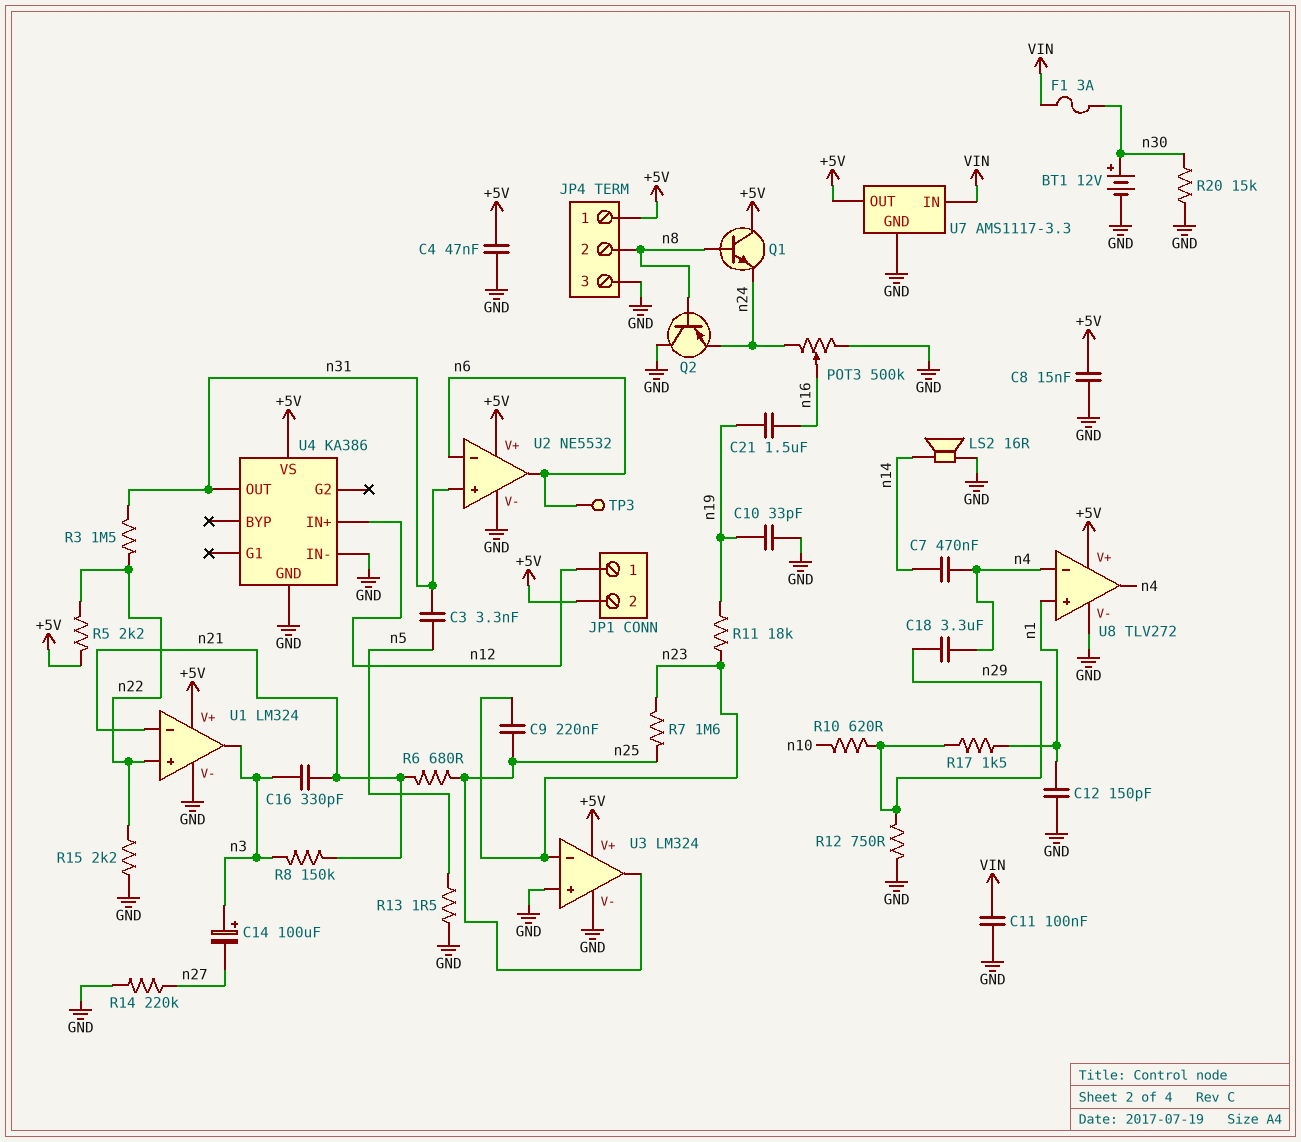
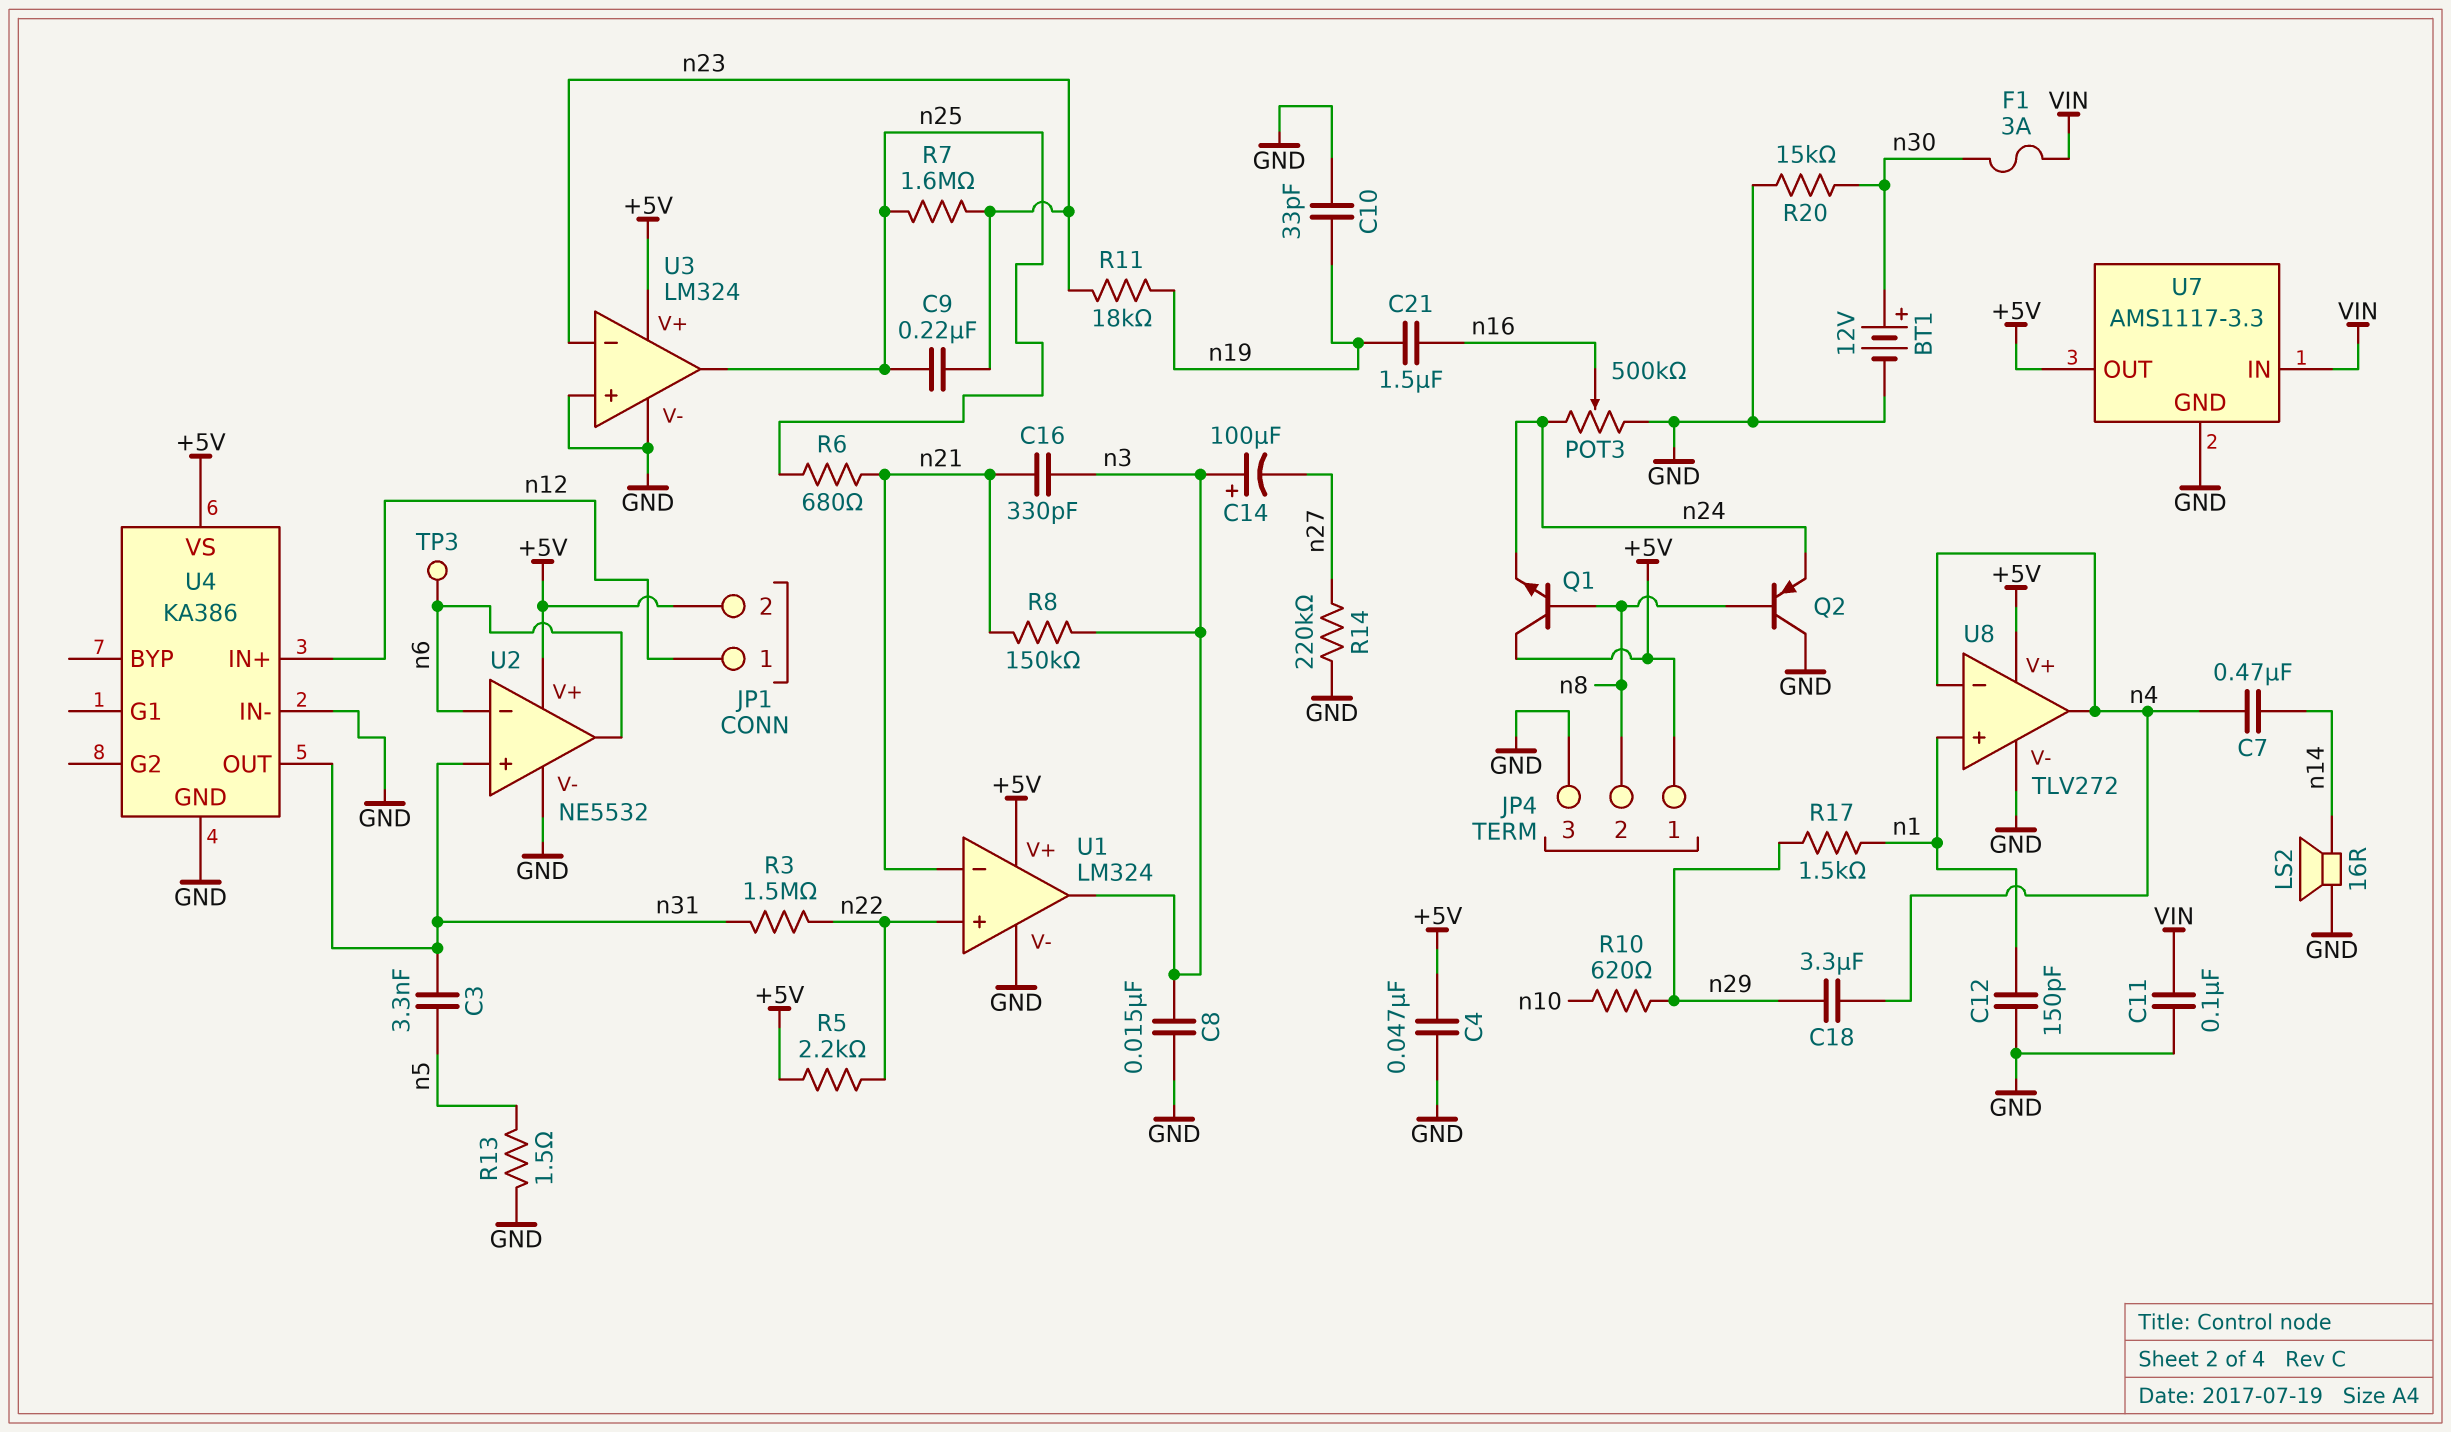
C8: 15nF (+5V, GND) -> 15nF (GND, n3)
R12: 750 (GND, n29) -> none
R15: 2.2k (GND, n22) -> none

